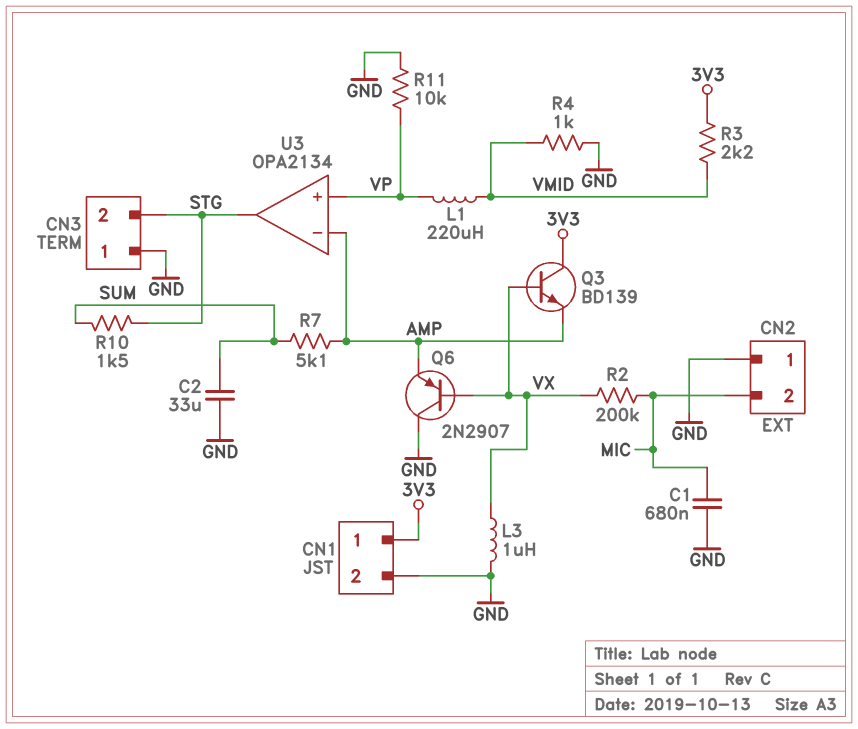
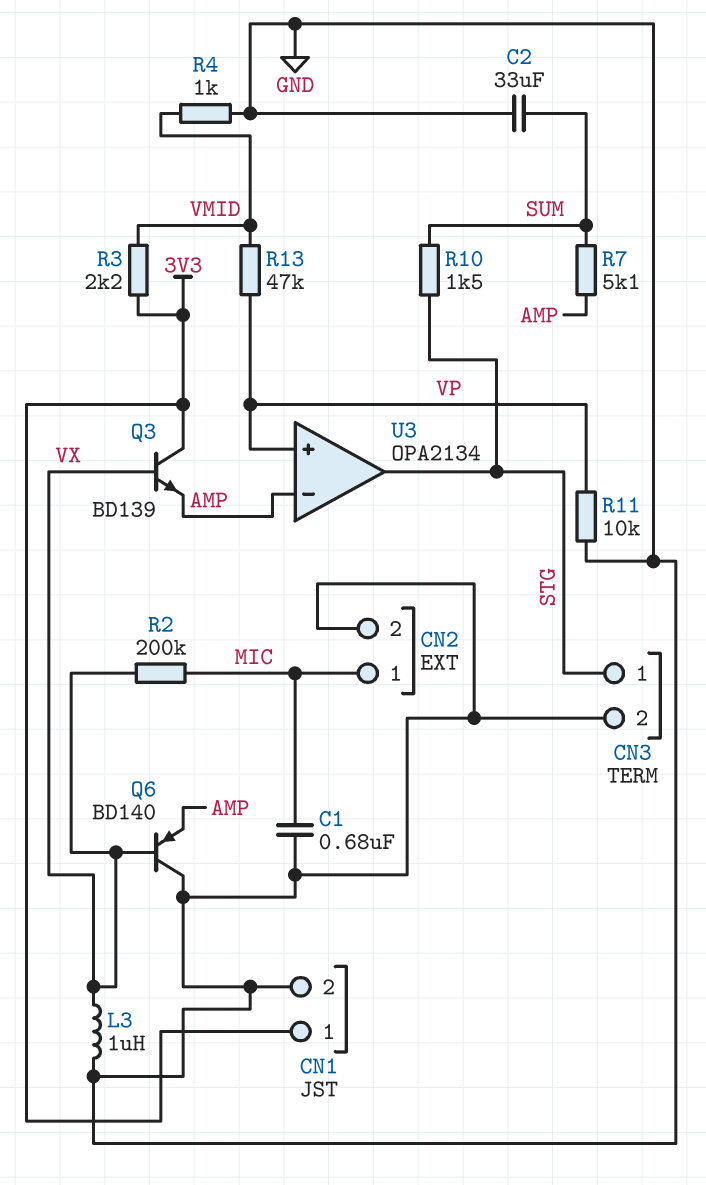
CN2 pin 1: GND -> MIC
CN2 pin 2: MIC -> GND
CN3 pin 1: GND -> STG
CN3 pin 2: STG -> GND
L1: 220uH (VMID, VP) -> none
Q6: PNP 2N2907 (B VX, C GND, E AMP) -> PNP BD140 (B VX, C GND, E AMP)
R13: none -> 47k (VMID, VP)

